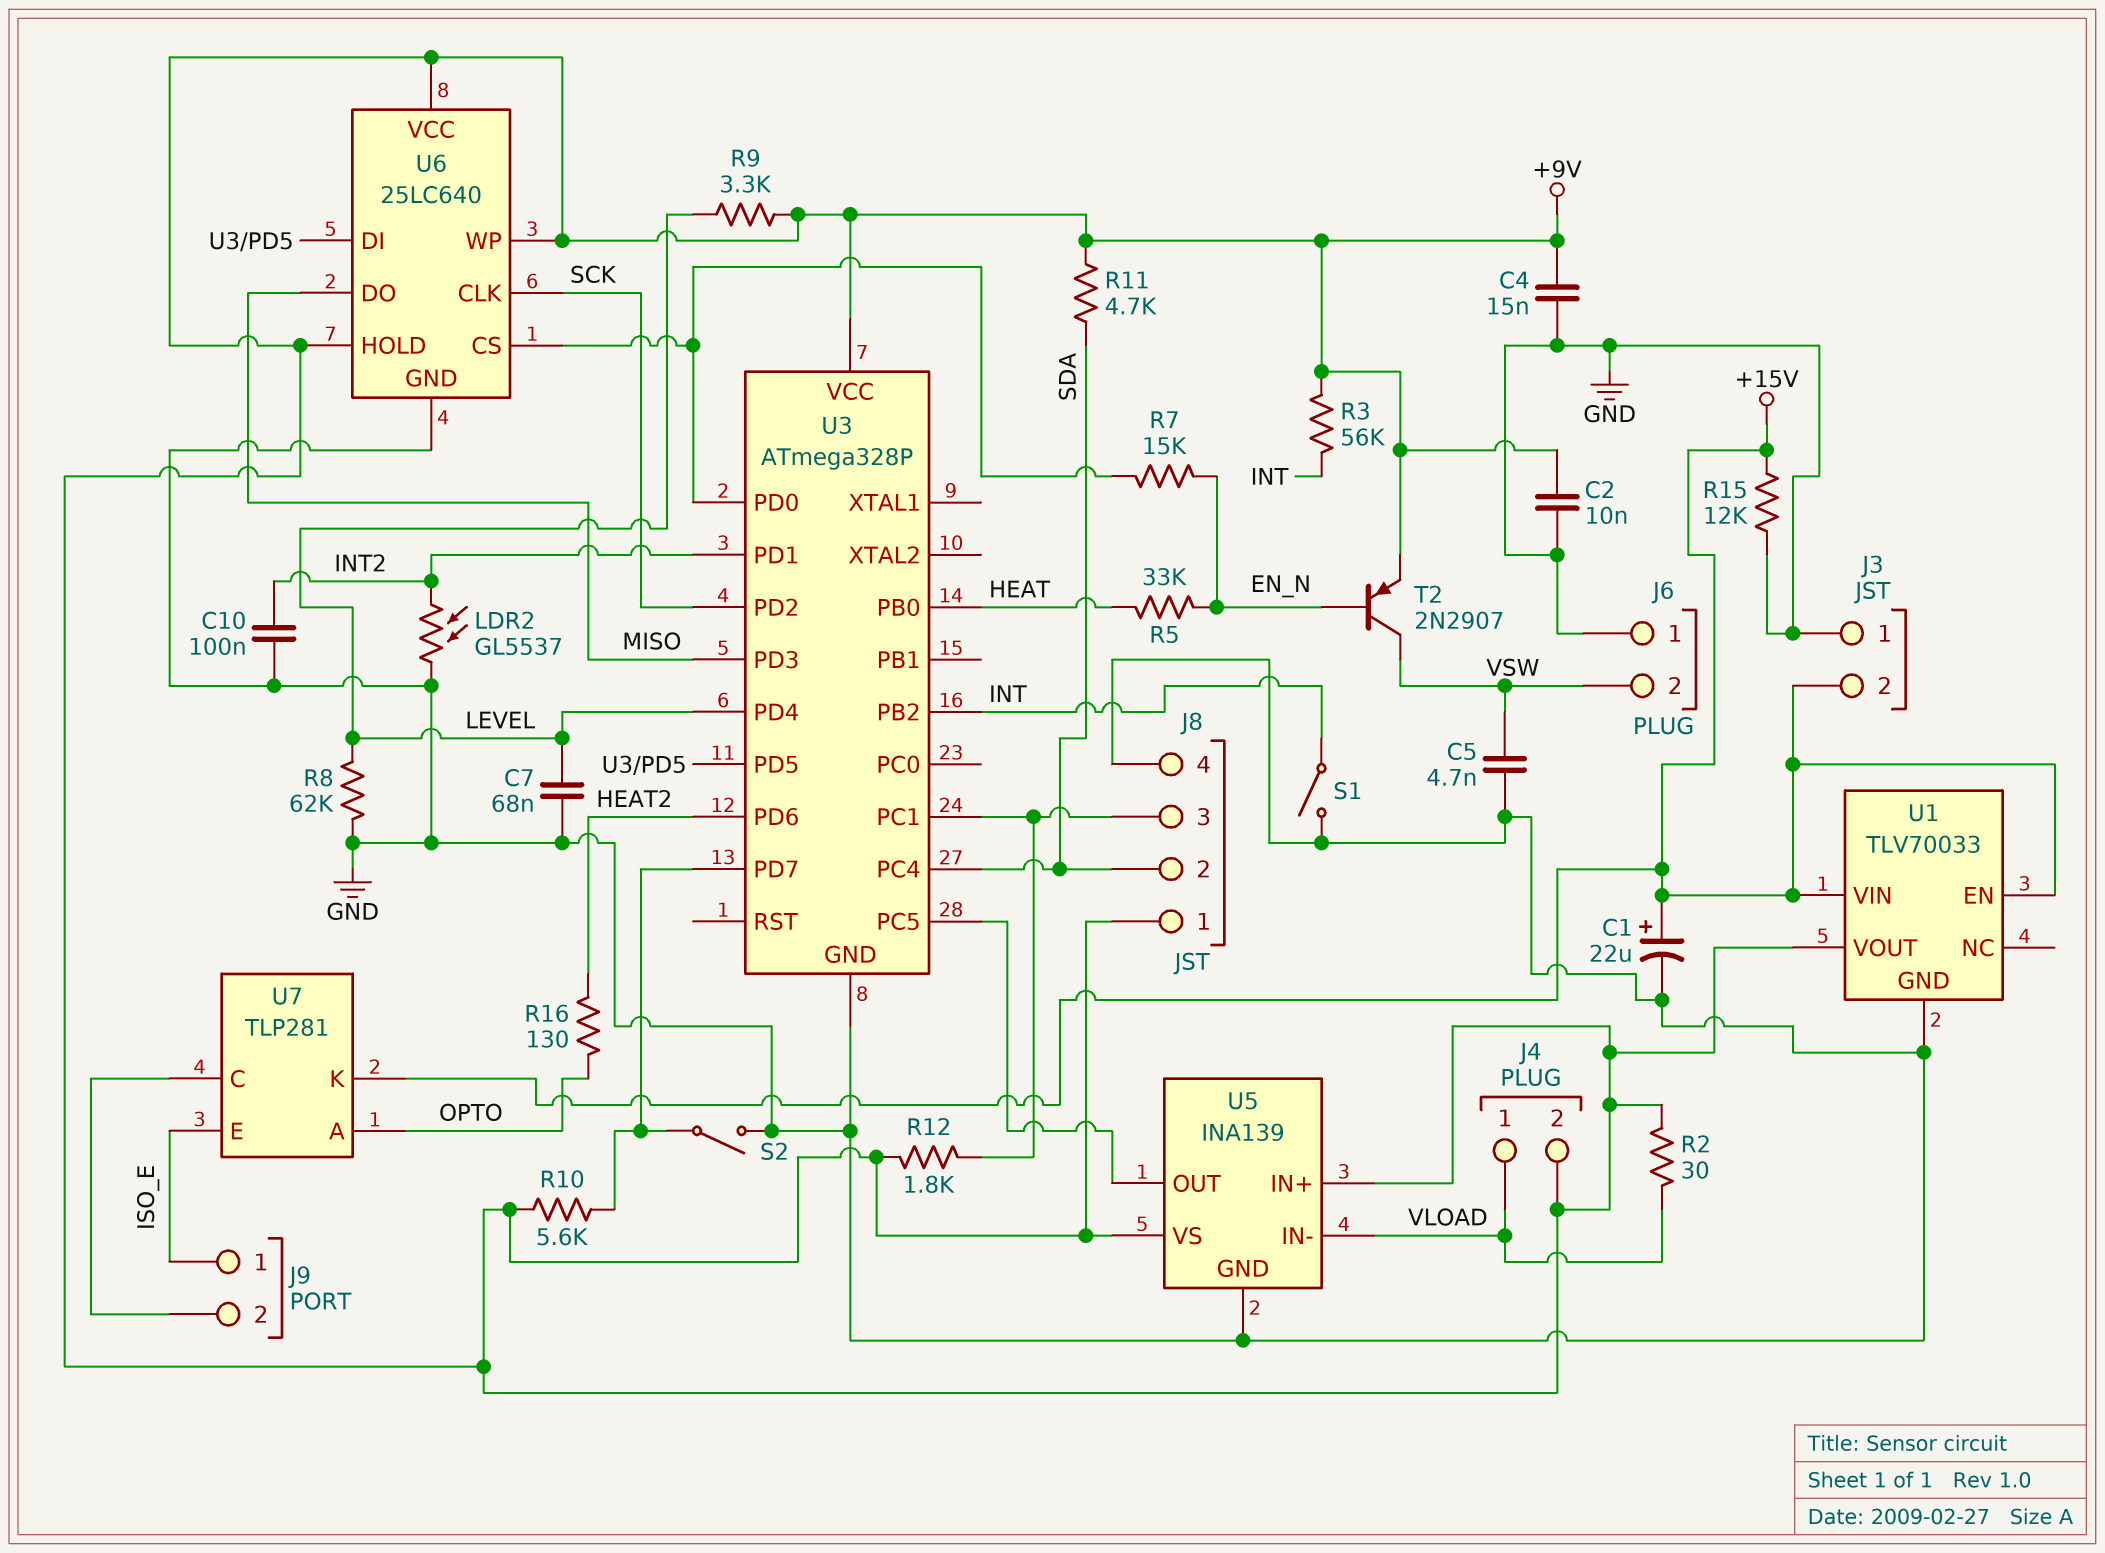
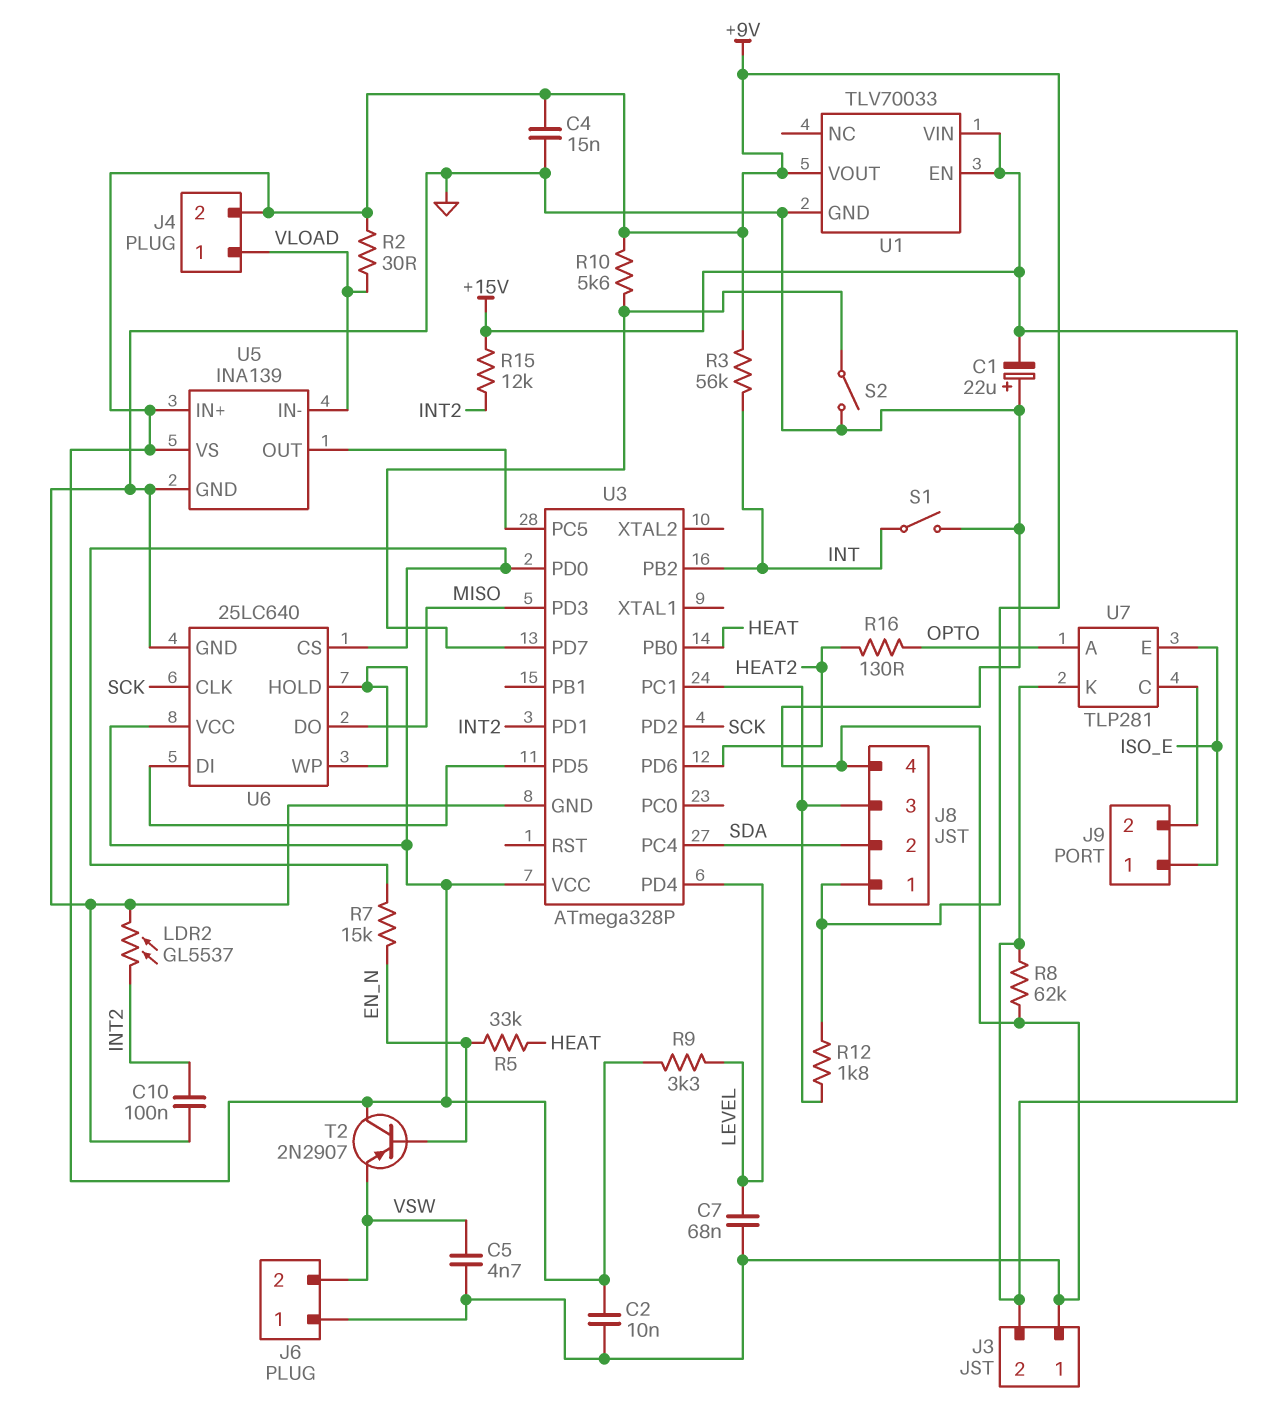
C1: 22uF (plus +15V, minus GND) -> 22uF (plus GND, minus +15V)
R8: 62k (GND, LEVEL) -> 62k (+15V, GND)
R11: 4.7k (+9V, SDA) -> none
R15: 12k (+15V, GND) -> 12k (+15V, INT2)
T2: PNP 2N2907 (B EN_N, C VSW, E +9V) -> PNP 2N2907 (B EN_N, C +9V, E VSW)

